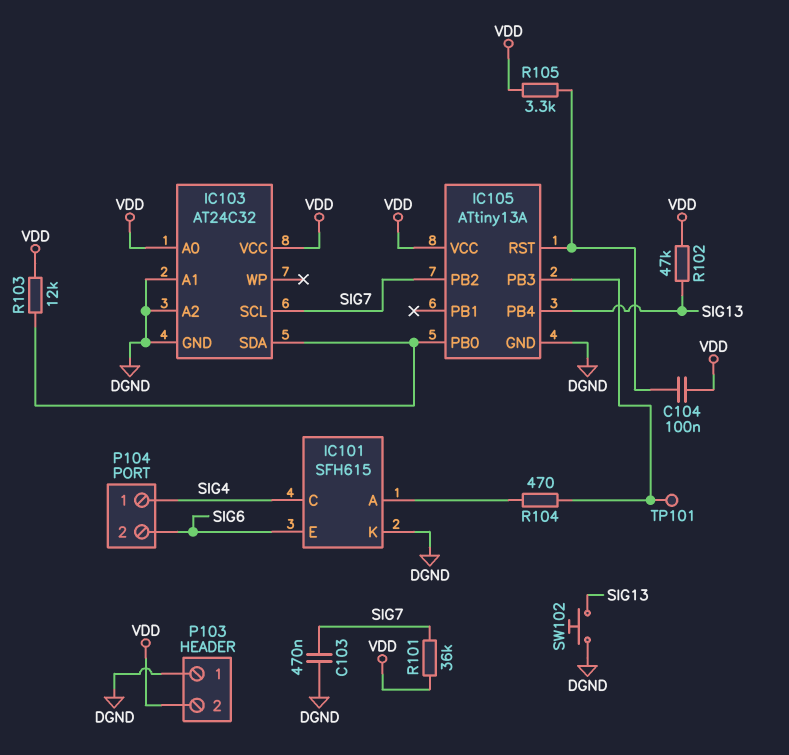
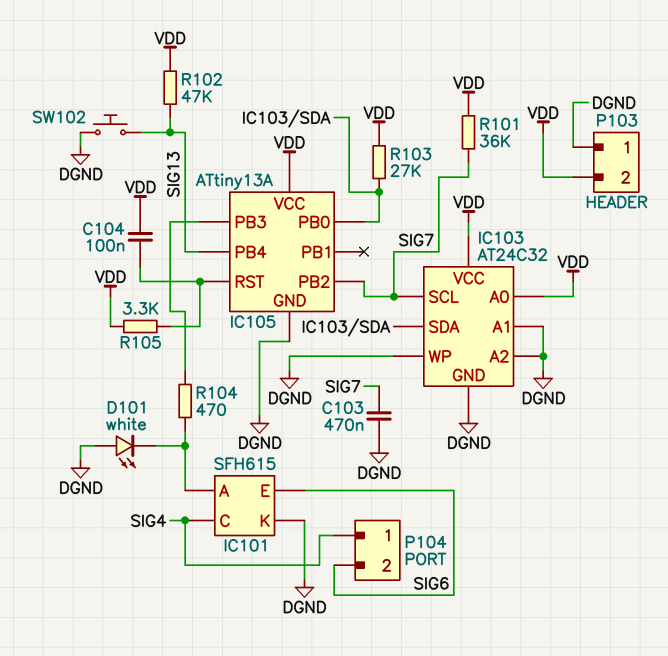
D101: none -> LED white (A DGND, K IC101/A)
IC103 pin WP: none -> DGND
R103: 12k (IC103/SDA, VDD) -> 27k (IC103/SDA, VDD)
TP101: test point (IC105/PB3) -> none

